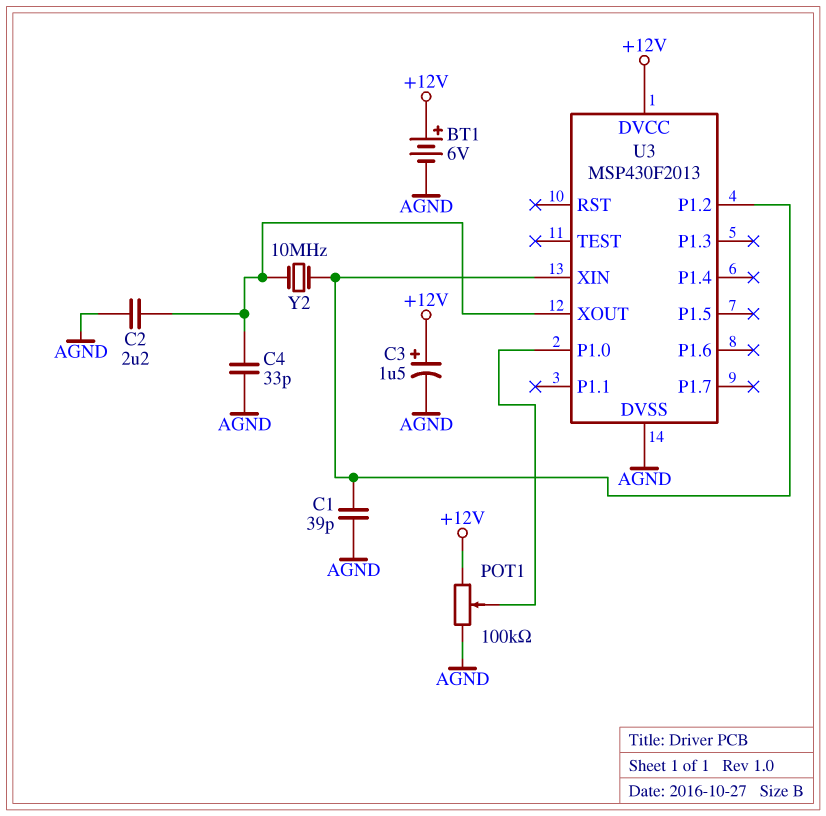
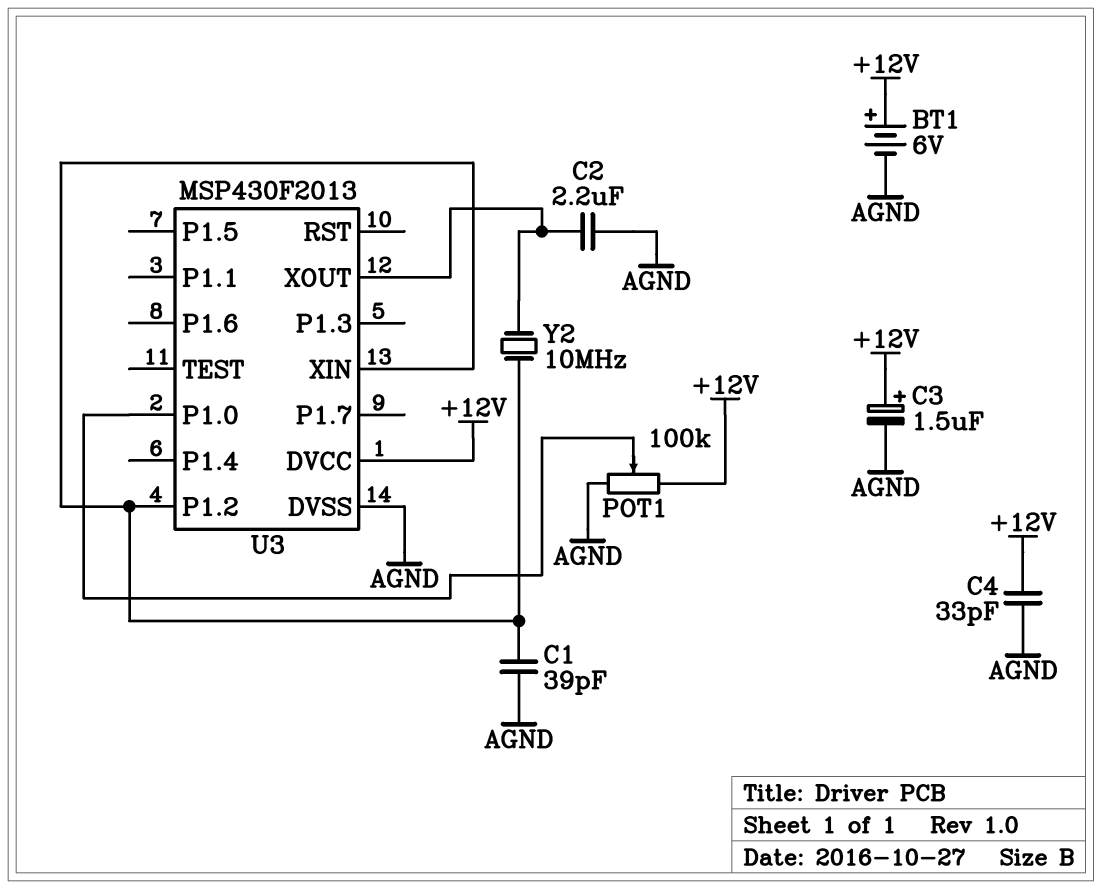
C4: 33pF (AGND, U3/XOUT) -> 33pF (+12V, AGND)

